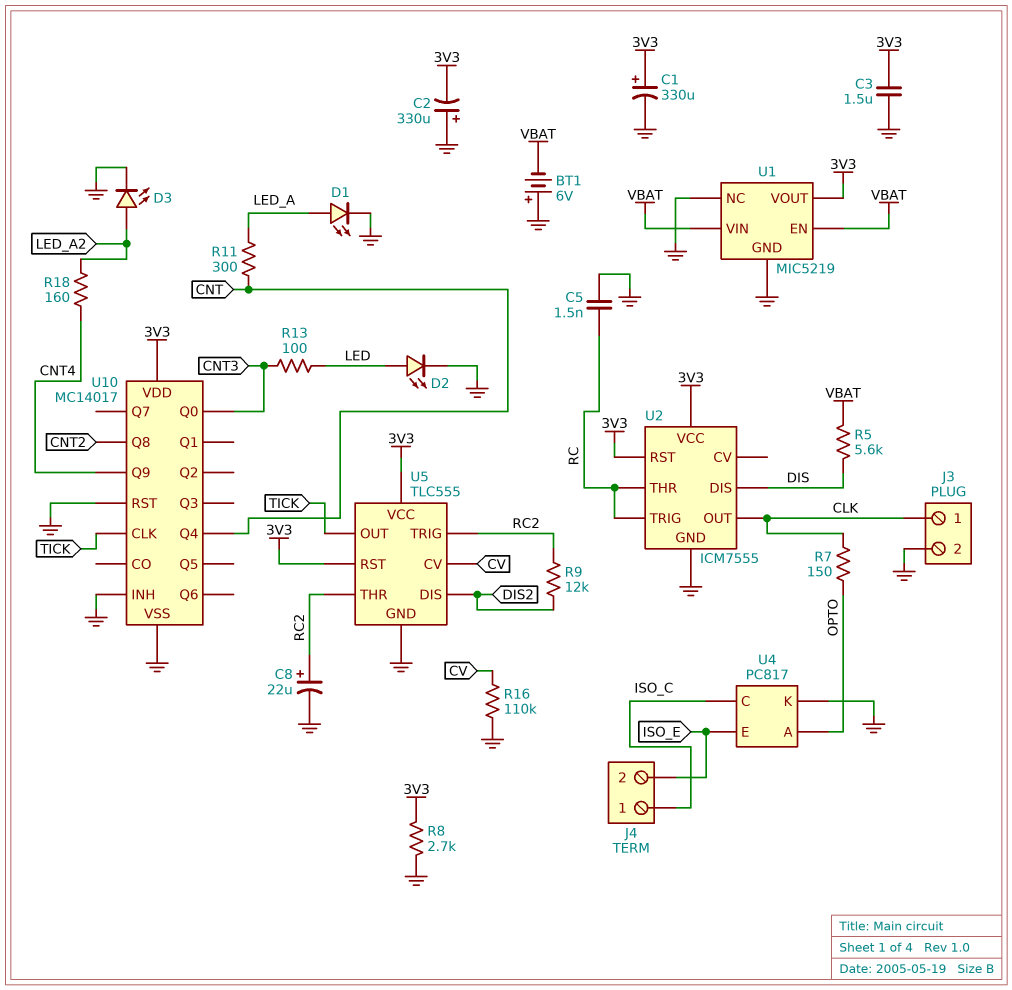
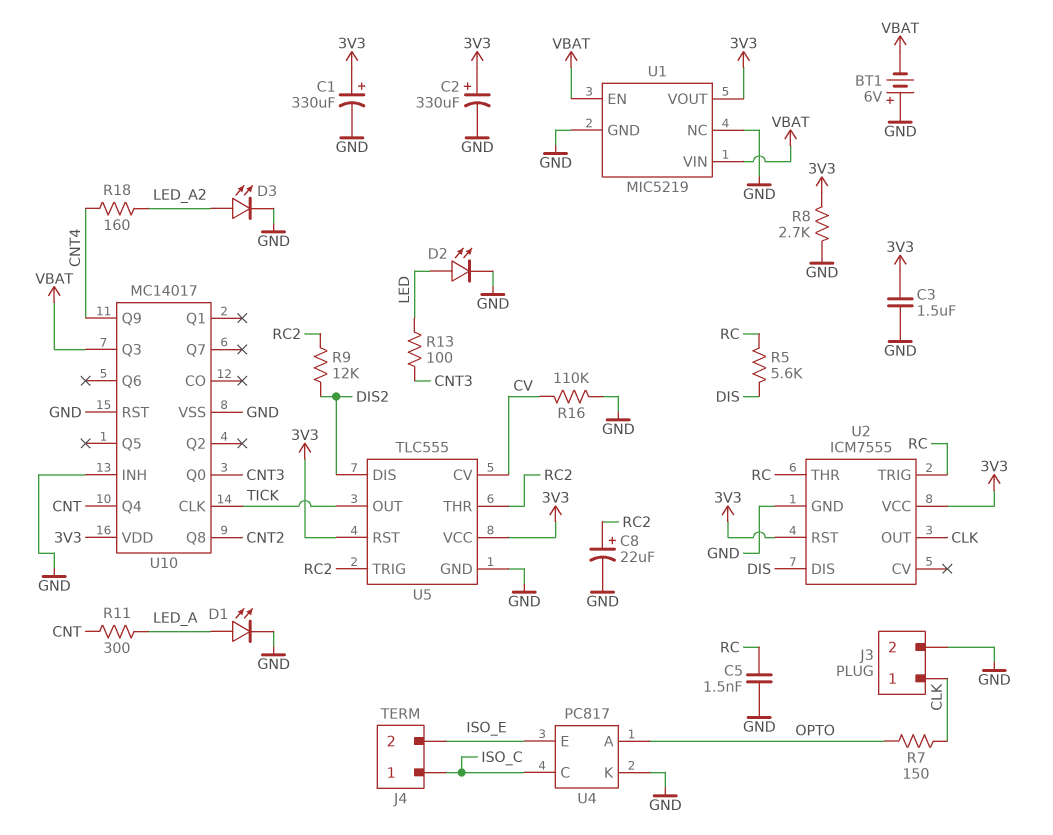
C2: 330uF (plus GND, minus 3V3) -> 330uF (plus 3V3, minus GND)
R5: 5.6k (DIS, VBAT) -> 5.6k (DIS, RC)
U10 pin Q3: none -> VBAT

